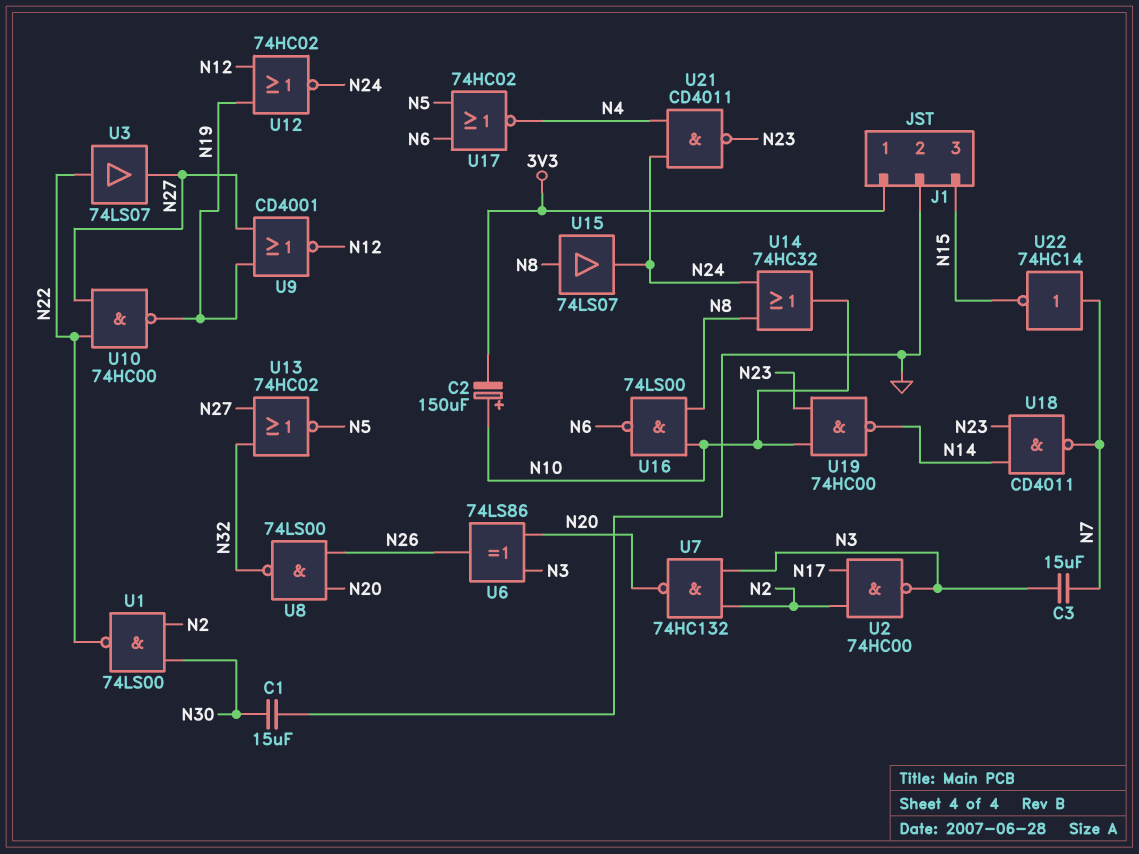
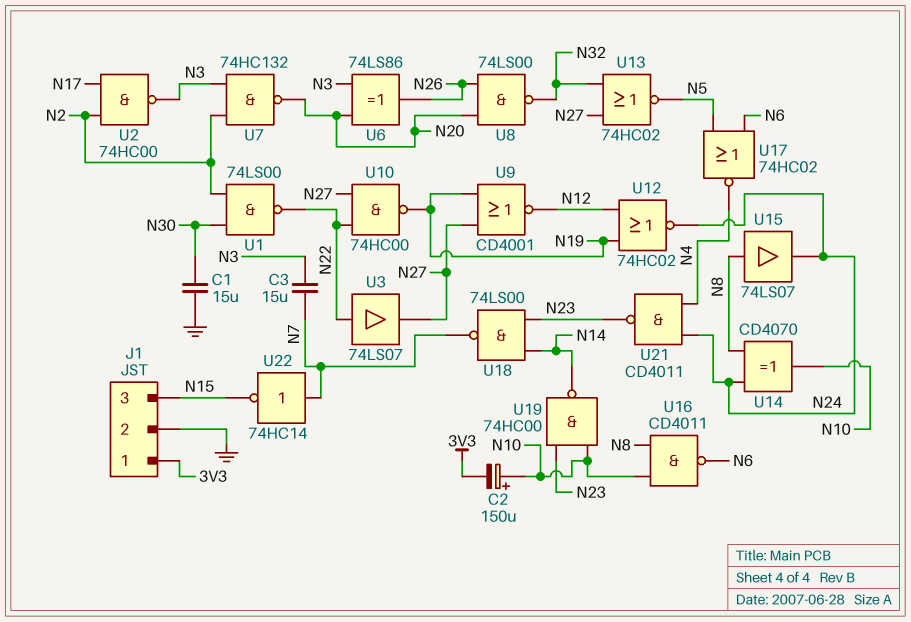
U14: OR 74HC32 (in N8, in N24, out N10) -> XOR CD4070 (in N8, in N24, out N10)
U16: NAND 74LS00 (in N8, in N10, out N6) -> NAND CD4011 (in N8, in N10, out N6)
U18: NAND CD4011 (in N14, in N23, out N7) -> NAND 74LS00 (in N14, in N23, out N7)

